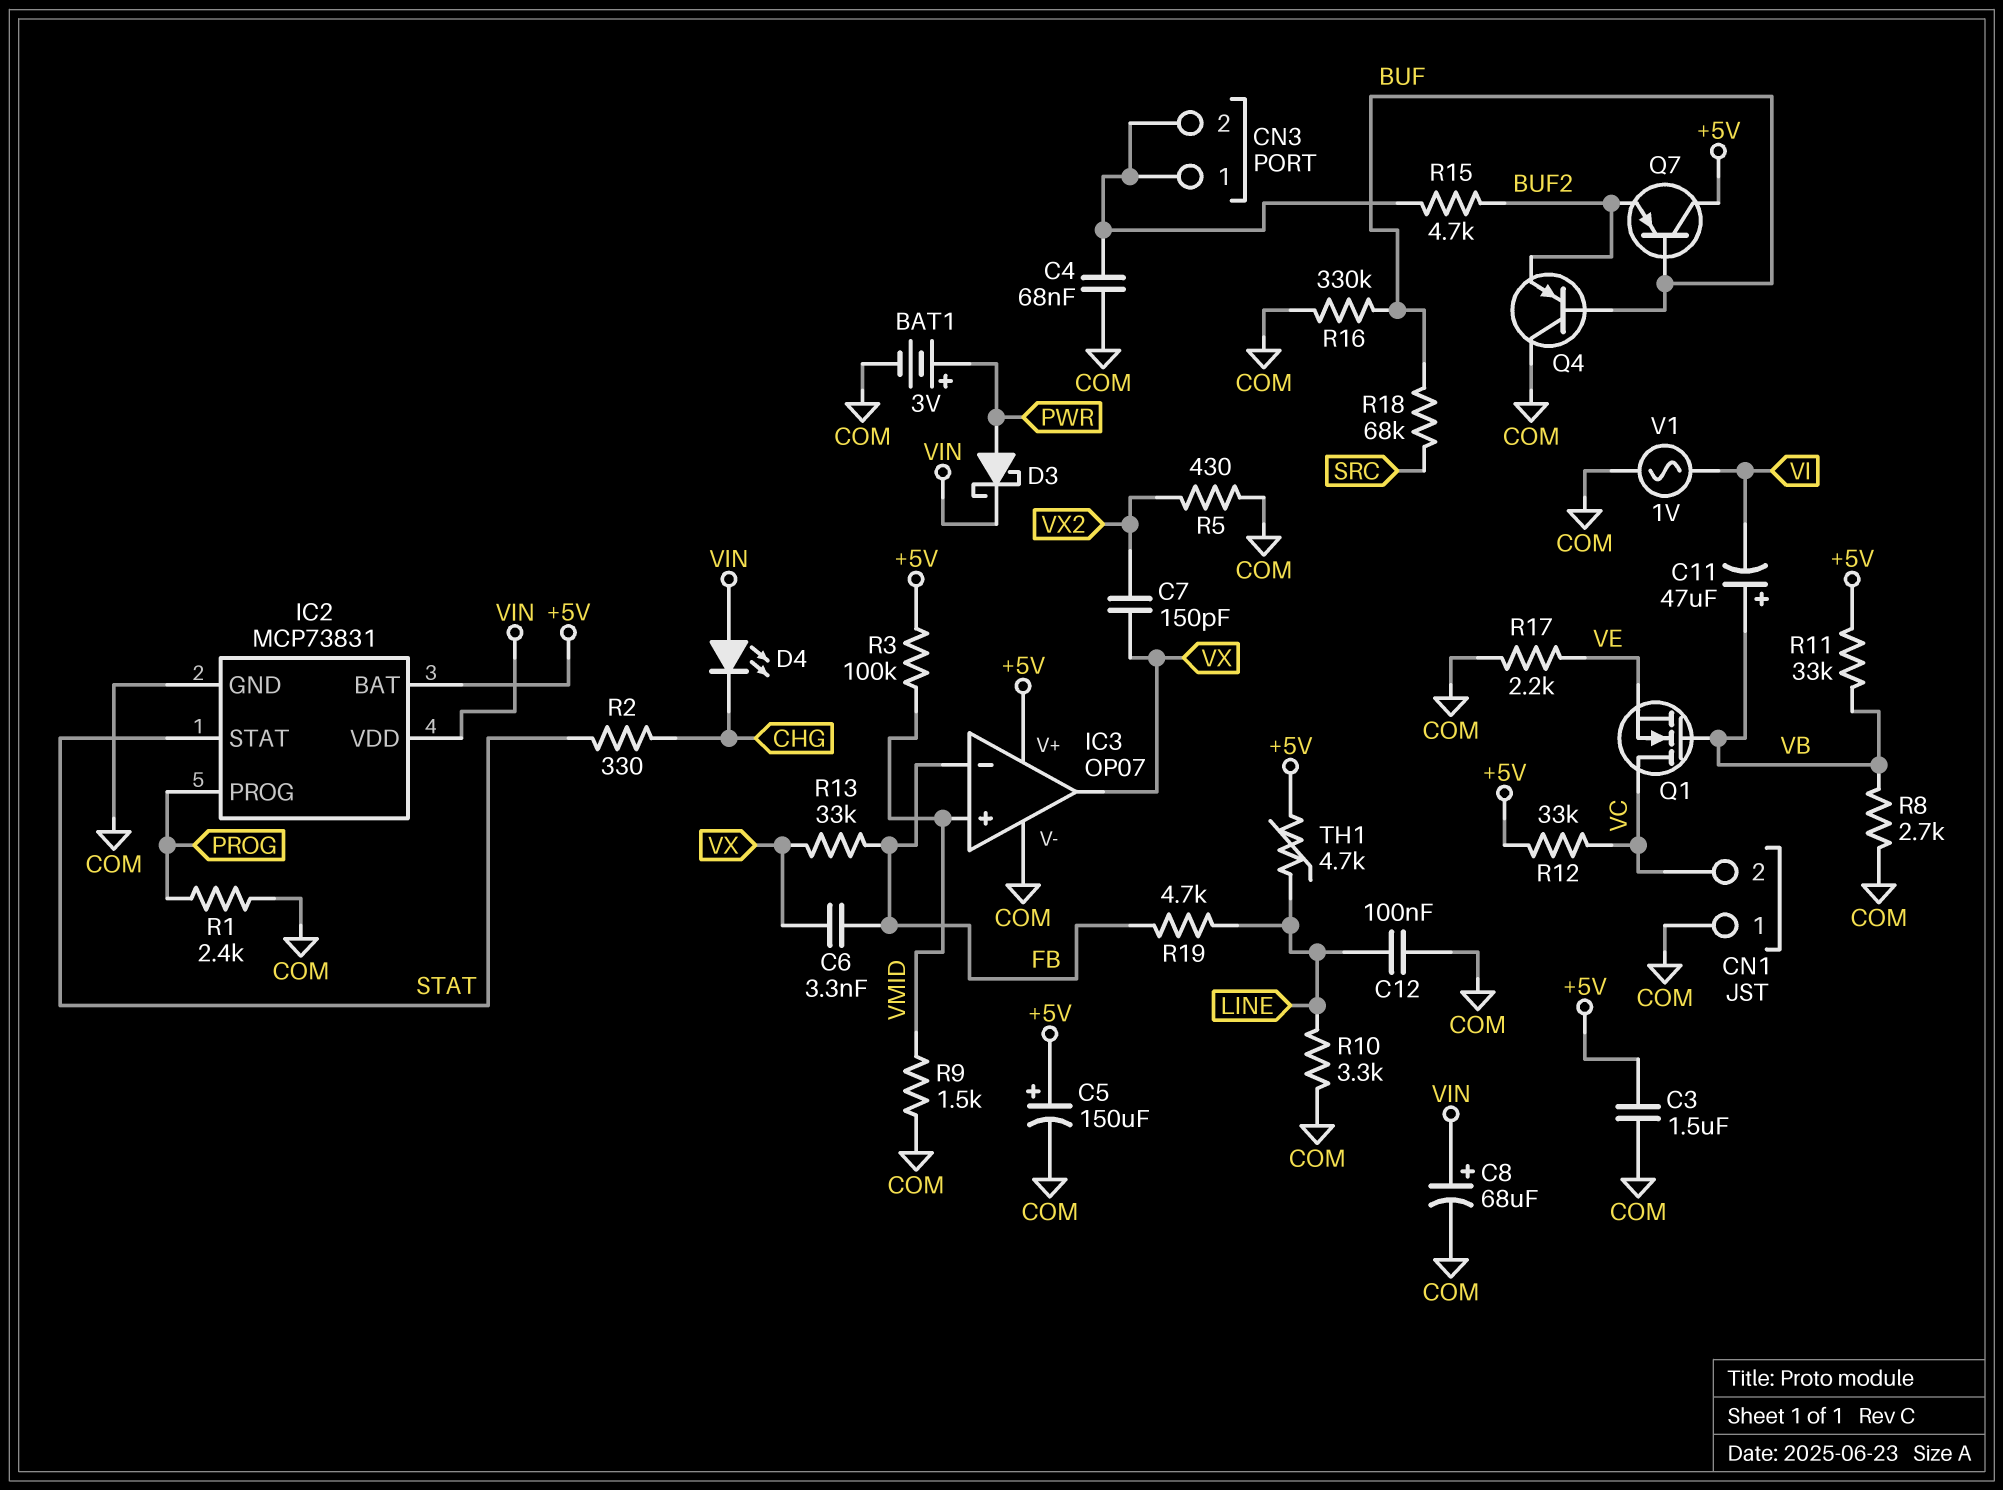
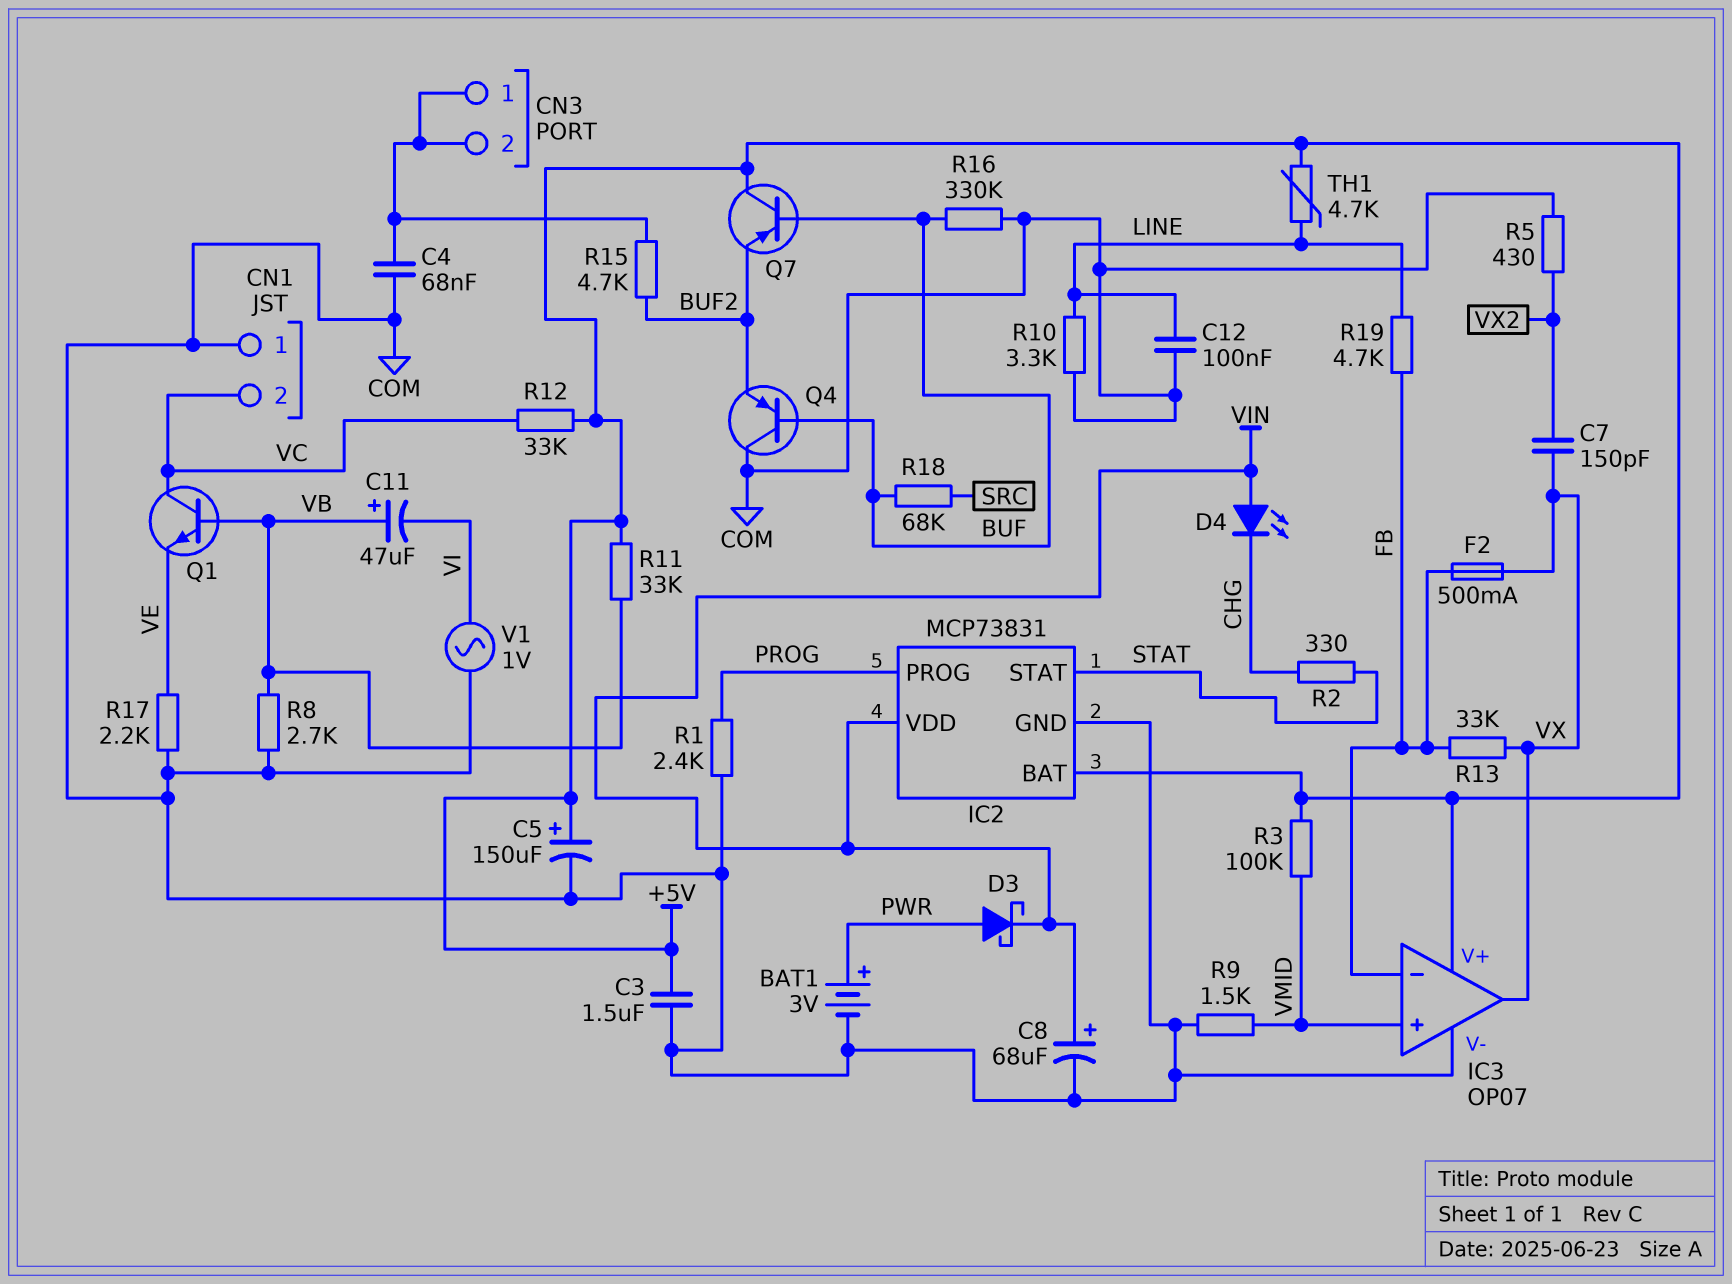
C6: 3.3nF (FB, VX) -> none
F2: none -> 500mA (FB, VX)
Q1: NMOS (G VB, D VC, S VE) -> NPN (B VB, C VC, E VE)

